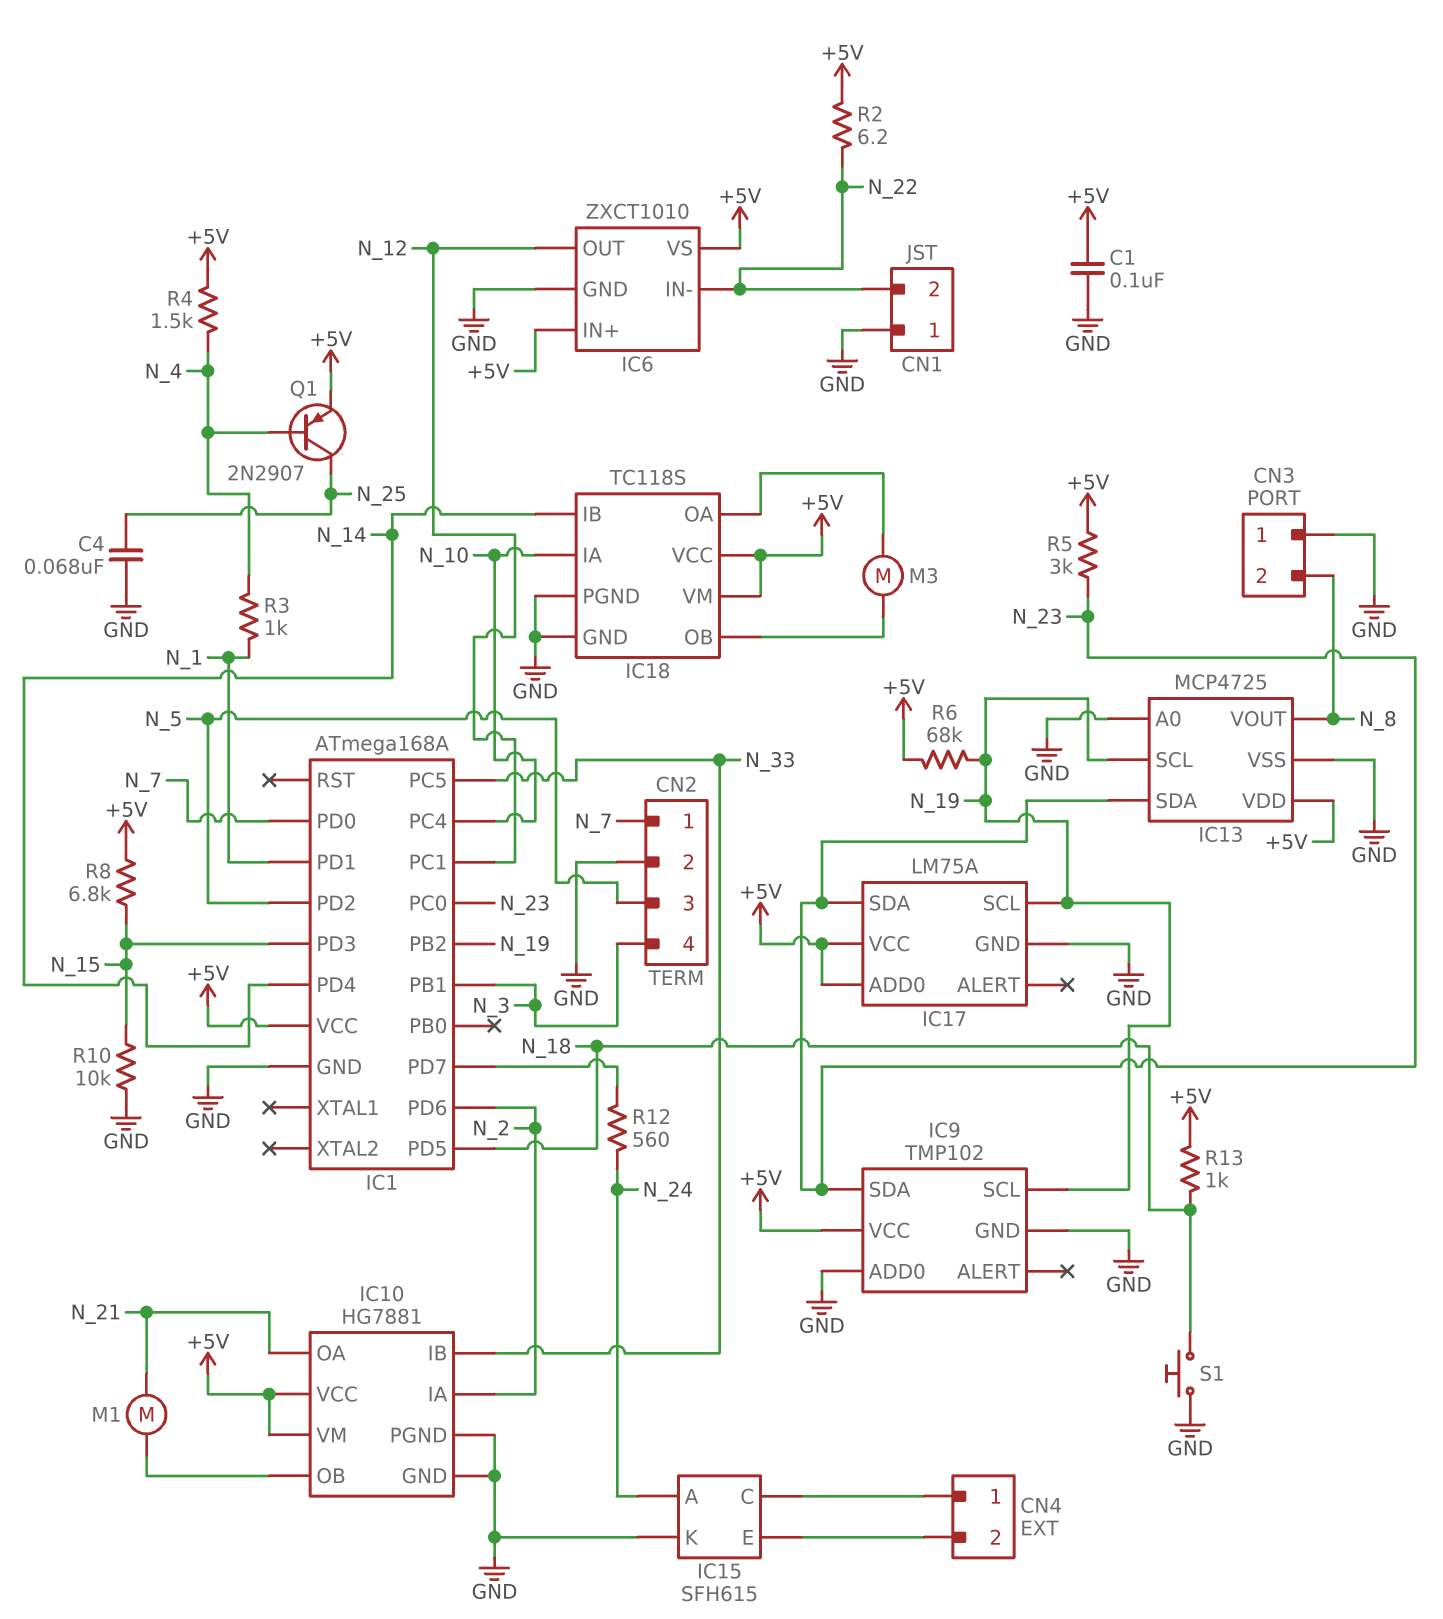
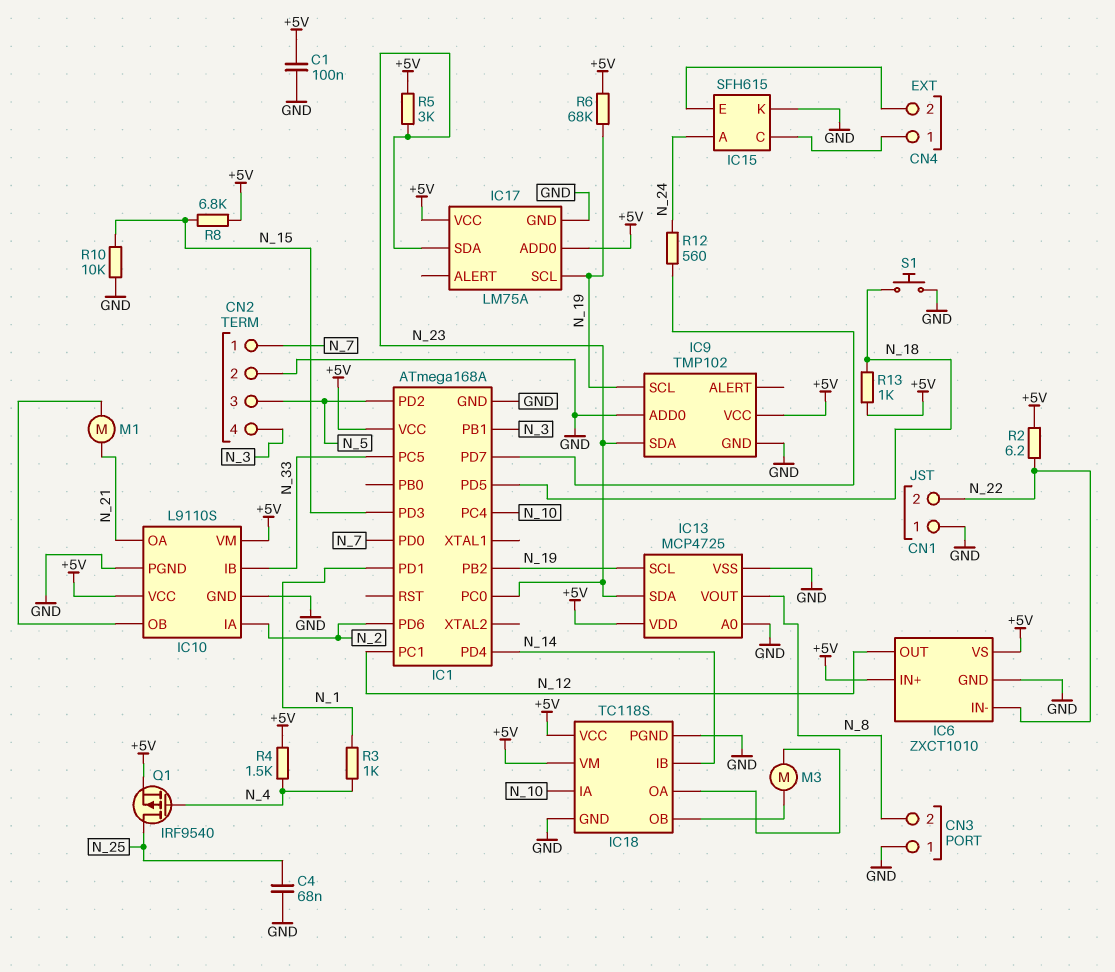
IC10: HG7881 -> L9110S
Q1: PNP 2N2907 (B N_4, C N_25, E +5V) -> PMOS IRF9540 (G N_4, D N_25, S +5V)

